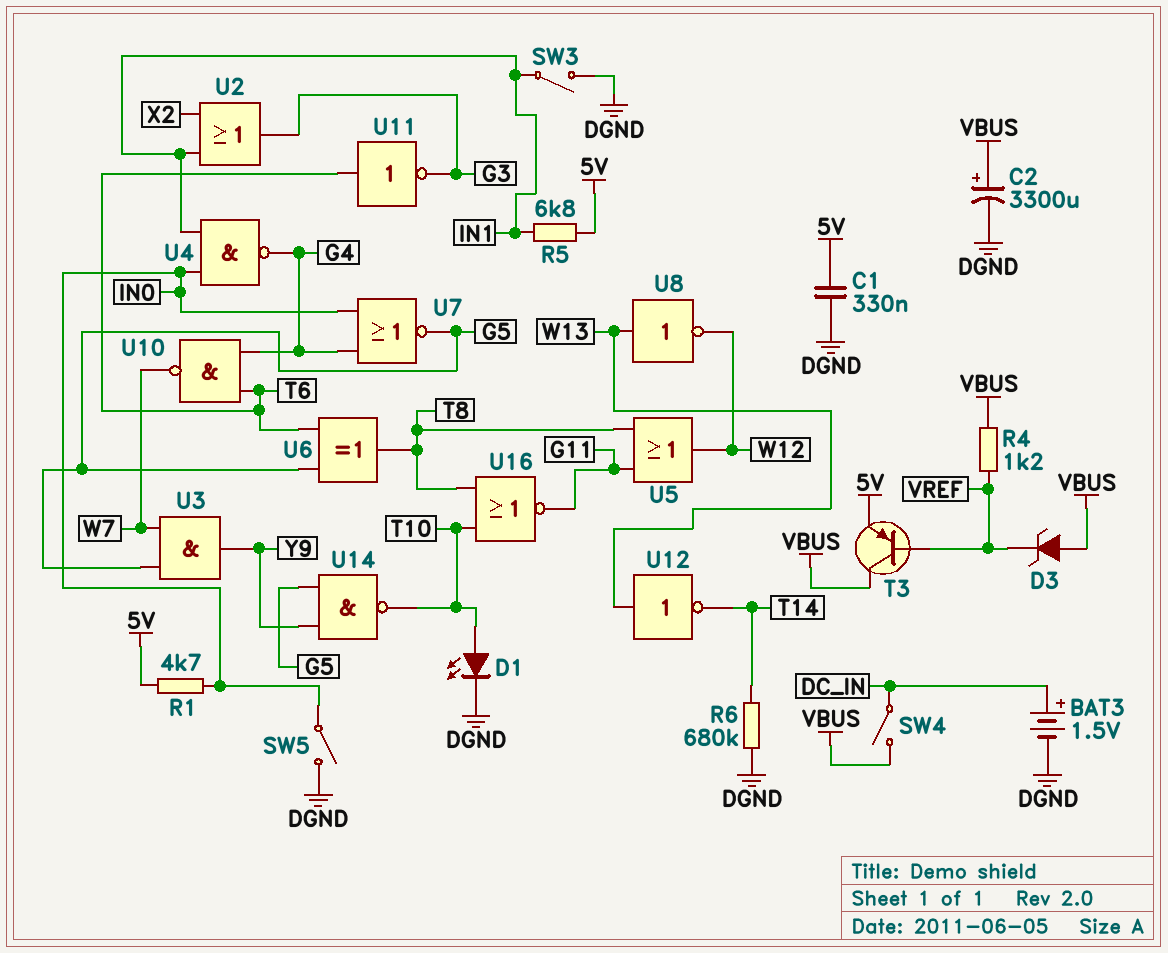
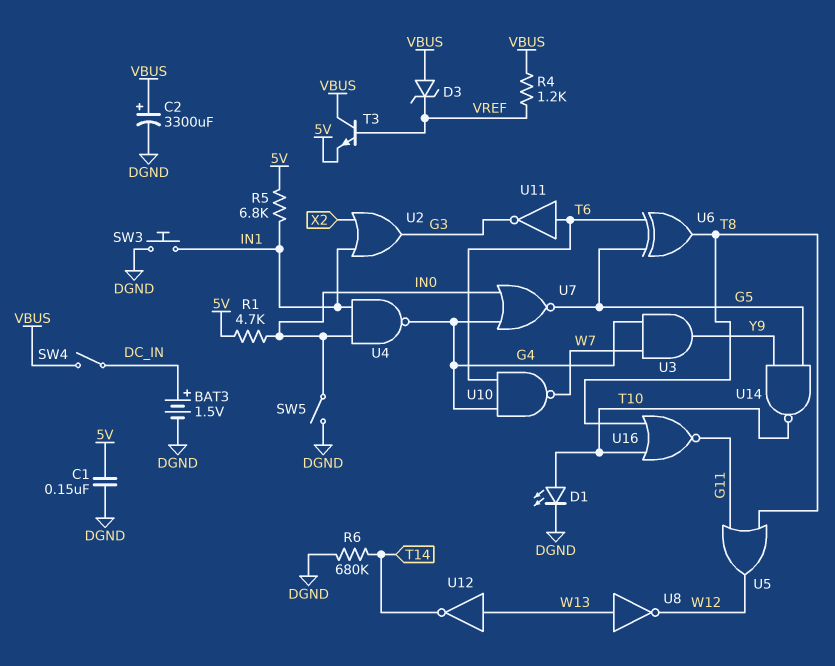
C1: 330nF (5V, DGND) -> 150nF (5V, DGND)
SW3: switch (DGND, IN1) -> button (DGND, IN1)
T3: PNP (B VREF, C VBUS, E 5V) -> NPN (B VREF, C VBUS, E 5V)
U3: AND (in G5, in W7, out Y9) -> AND (in G4, in W7, out Y9)

